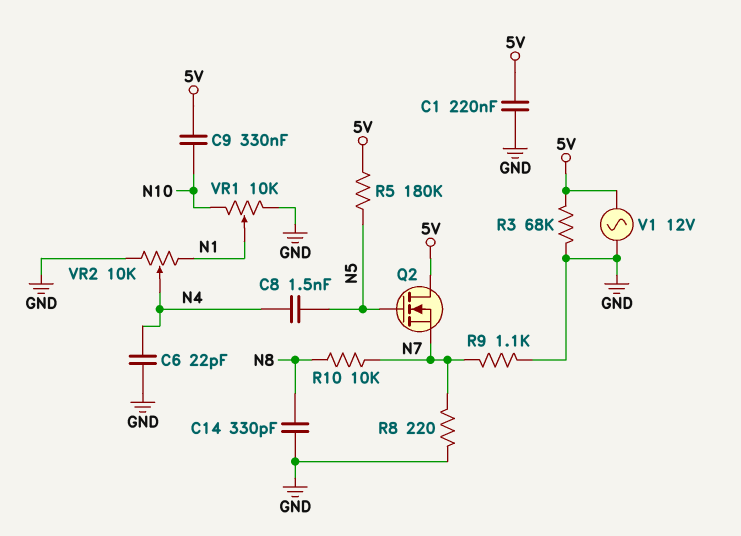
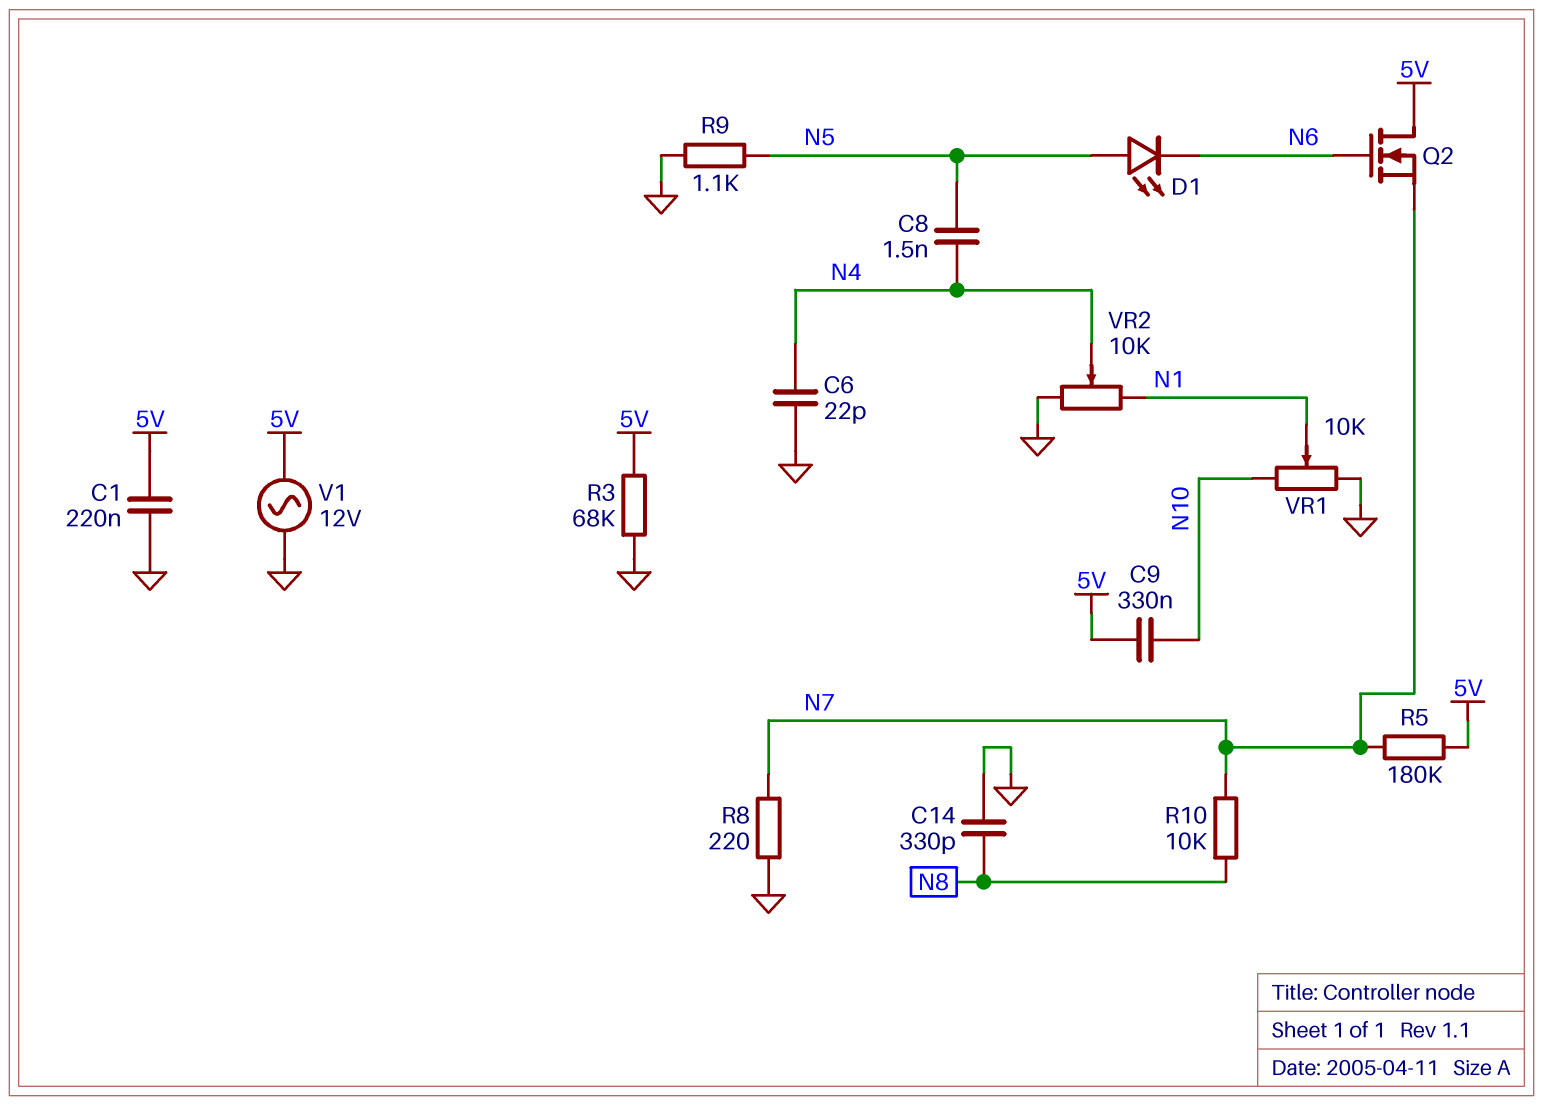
D1: none -> LED (A N5, K N6)
Q2: NMOS (G N5, D 5V, S N7) -> NMOS (G N6, D 5V, S N7)
R5: 180k (5V, N5) -> 180k (5V, N7)
R9: 1.1k (GND, N7) -> 1.1k (GND, N5)

